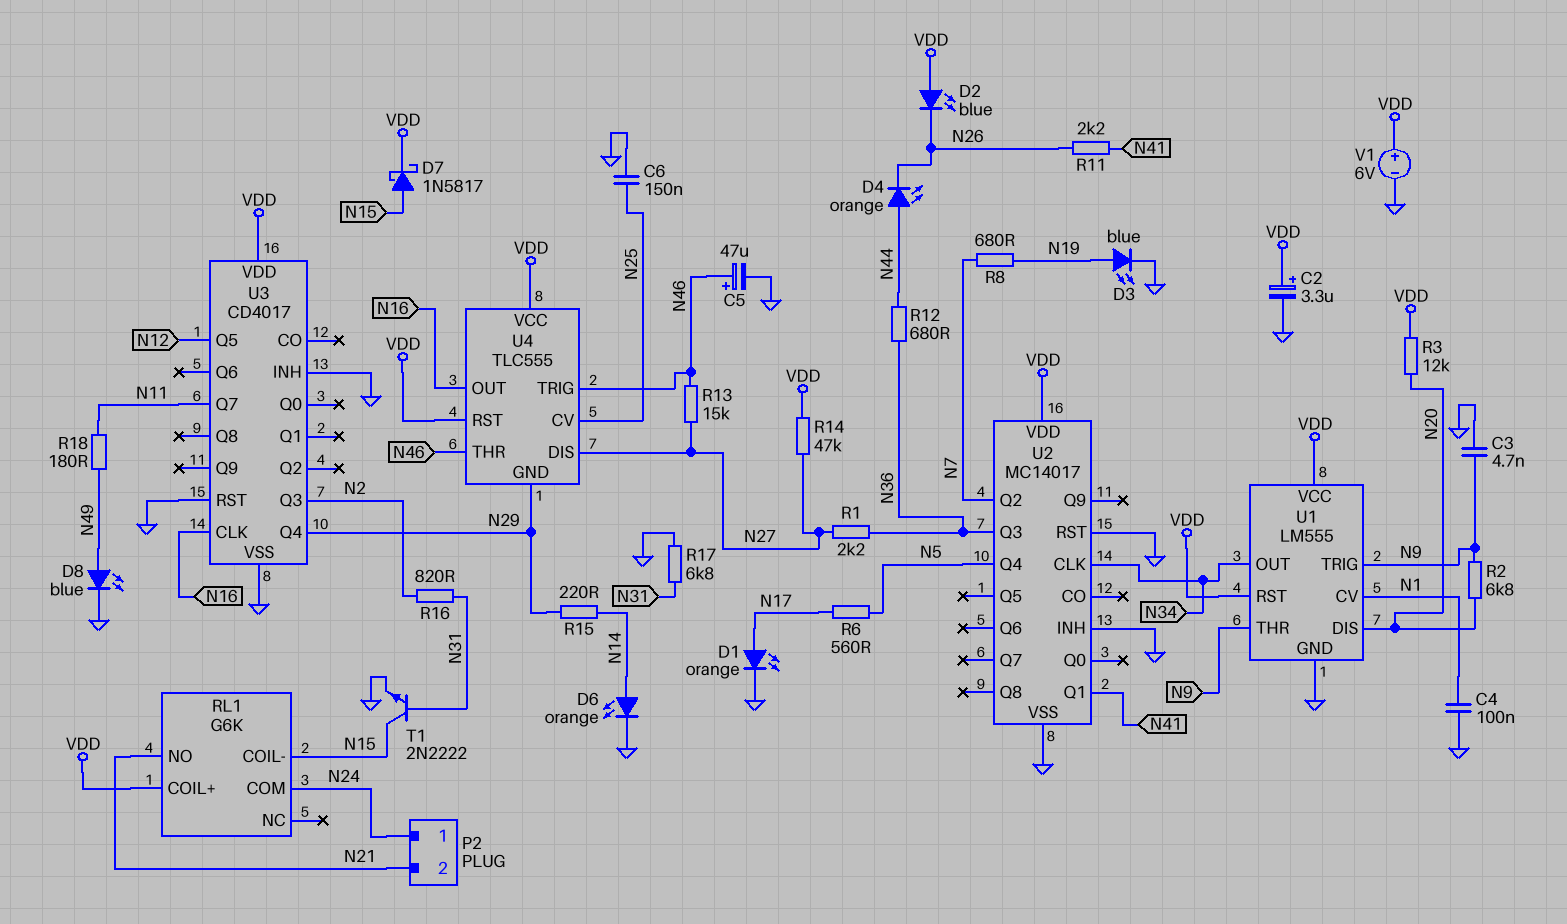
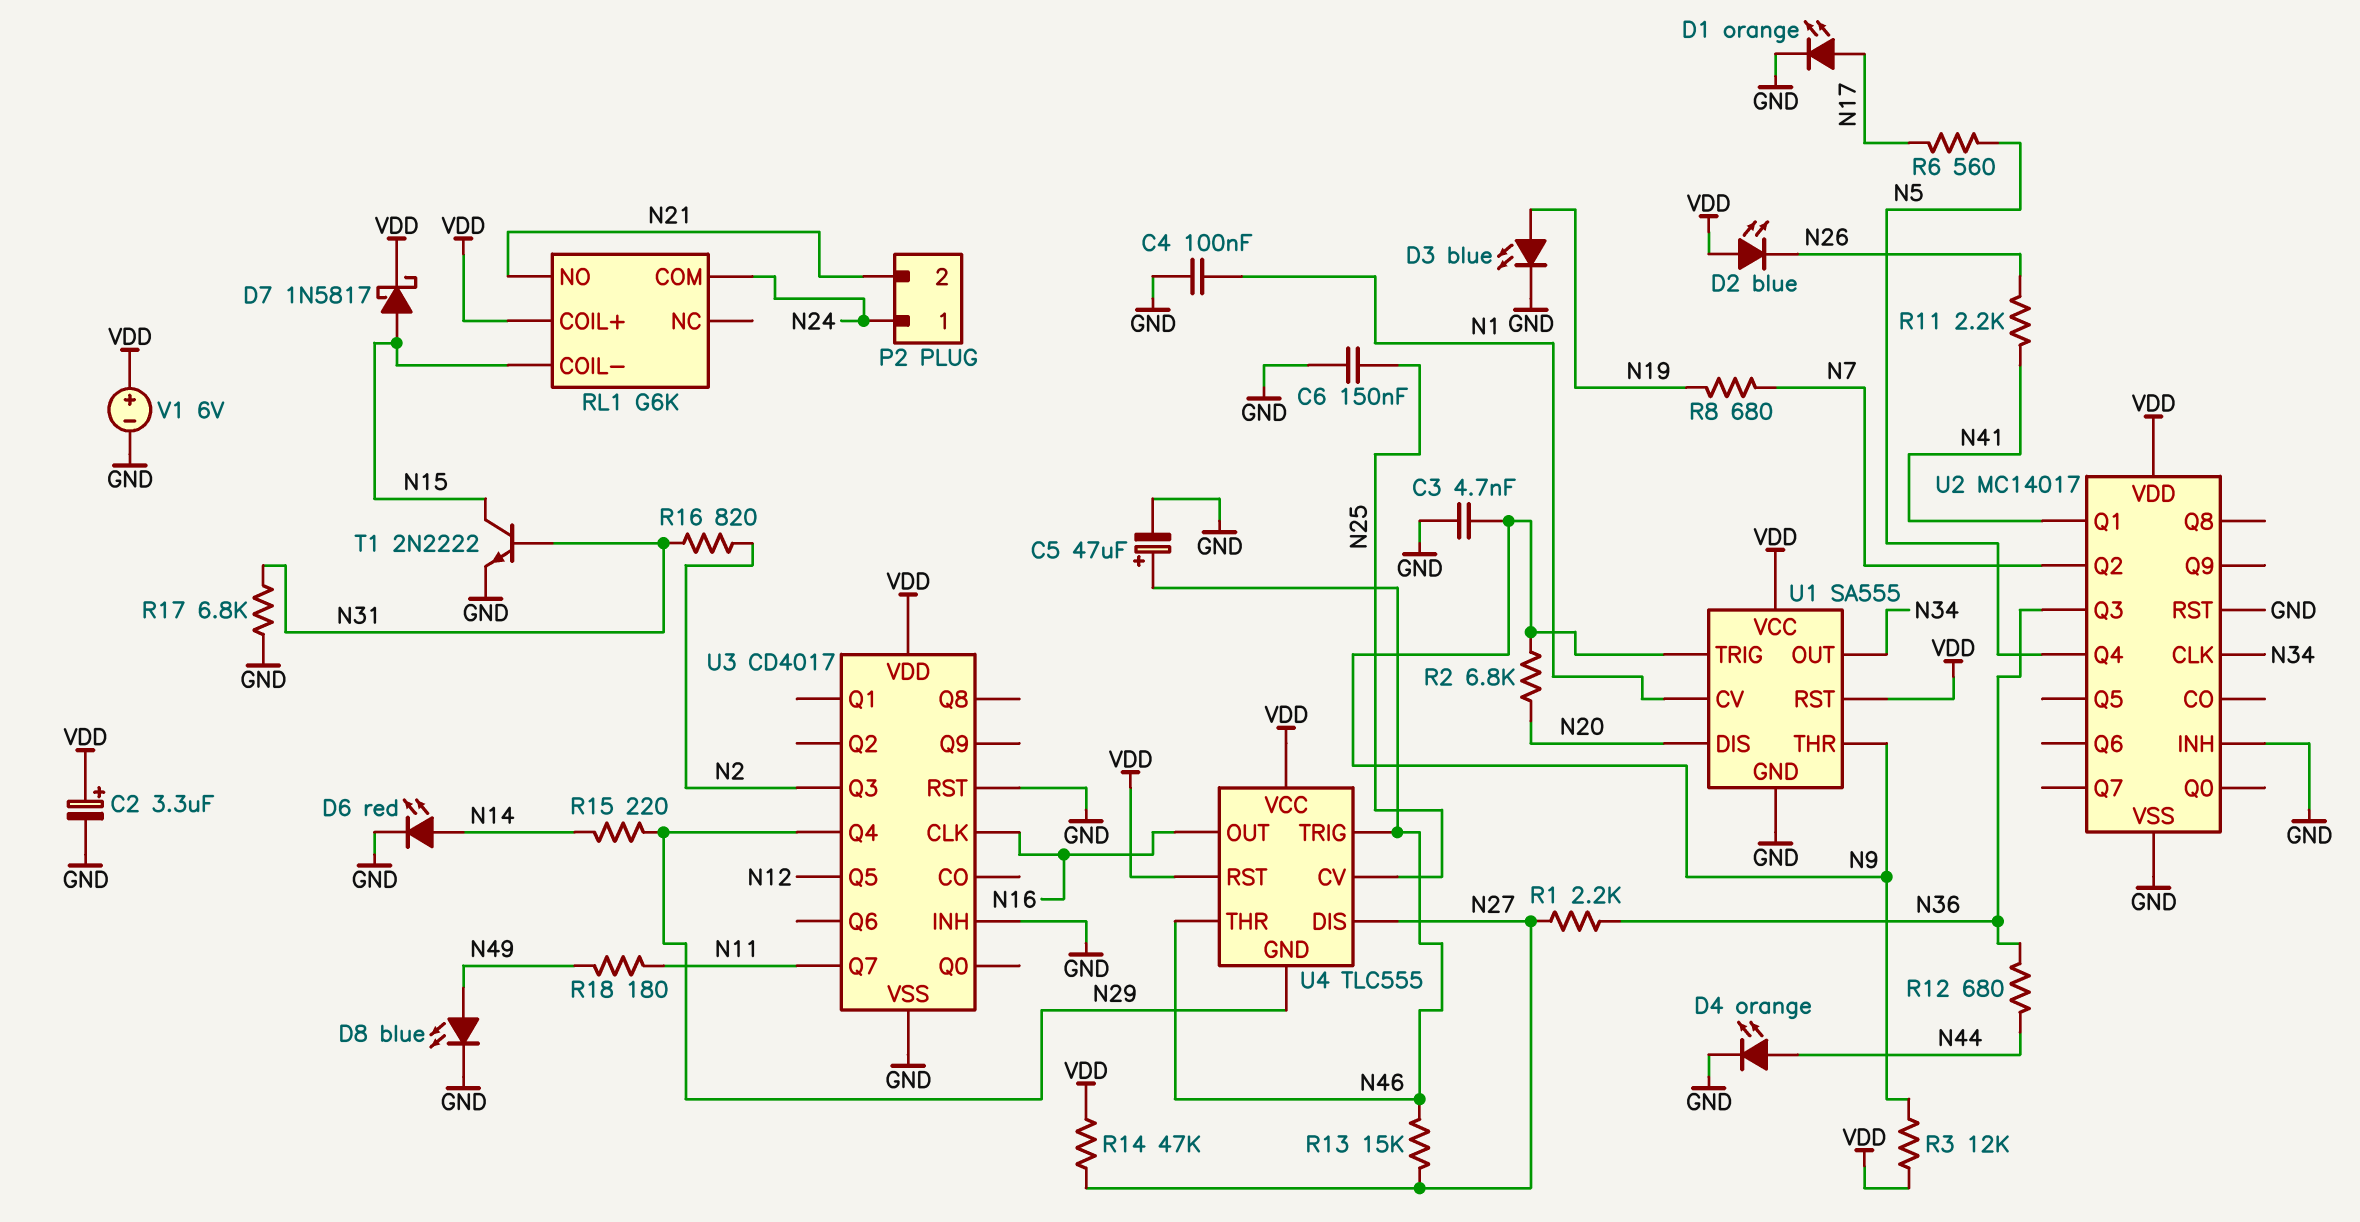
D4: LED orange (A N44, K N26) -> LED orange (A N44, K GND)
D6: LED orange (A N14, K GND) -> LED red (A N14, K GND)
R3: 12k (N20, VDD) -> 12k (N9, VDD)
U1: LM555 -> SA555

